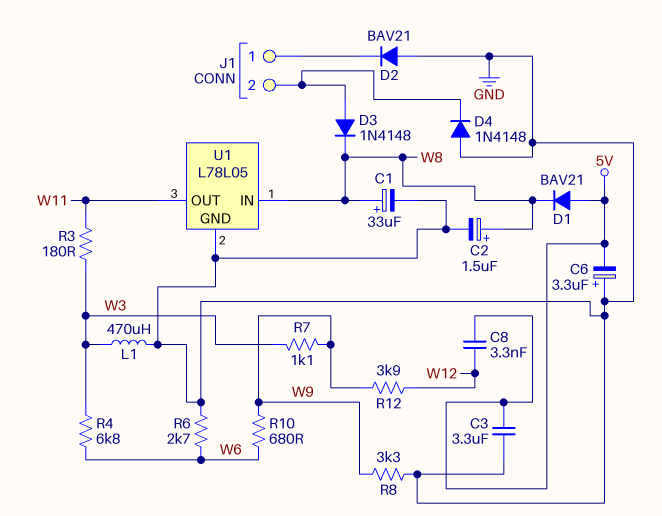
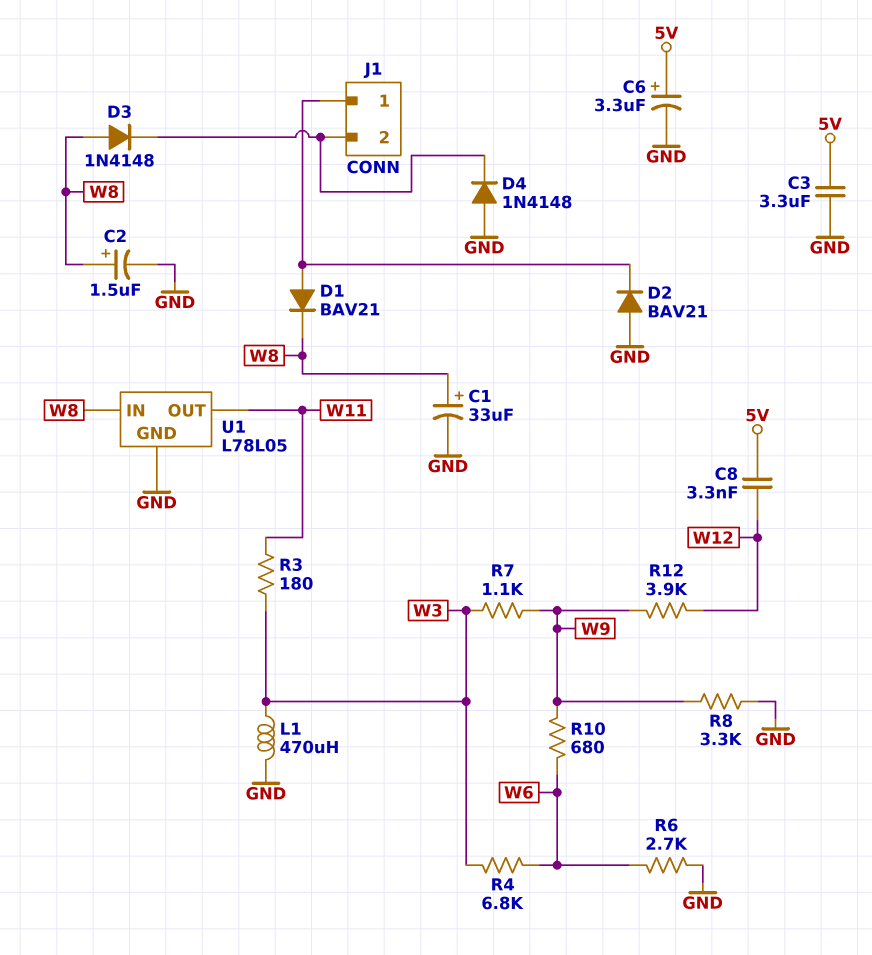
C6: 3.3uF (plus GND, minus 5V) -> 3.3uF (plus 5V, minus GND)
D1: diode BAV21 (A 5V, K W8) -> diode BAV21 (A J1/1, K W8)
D3: diode 1N4148 (A J1/2, K W8) -> diode 1N4148 (A W8, K J1/2)

